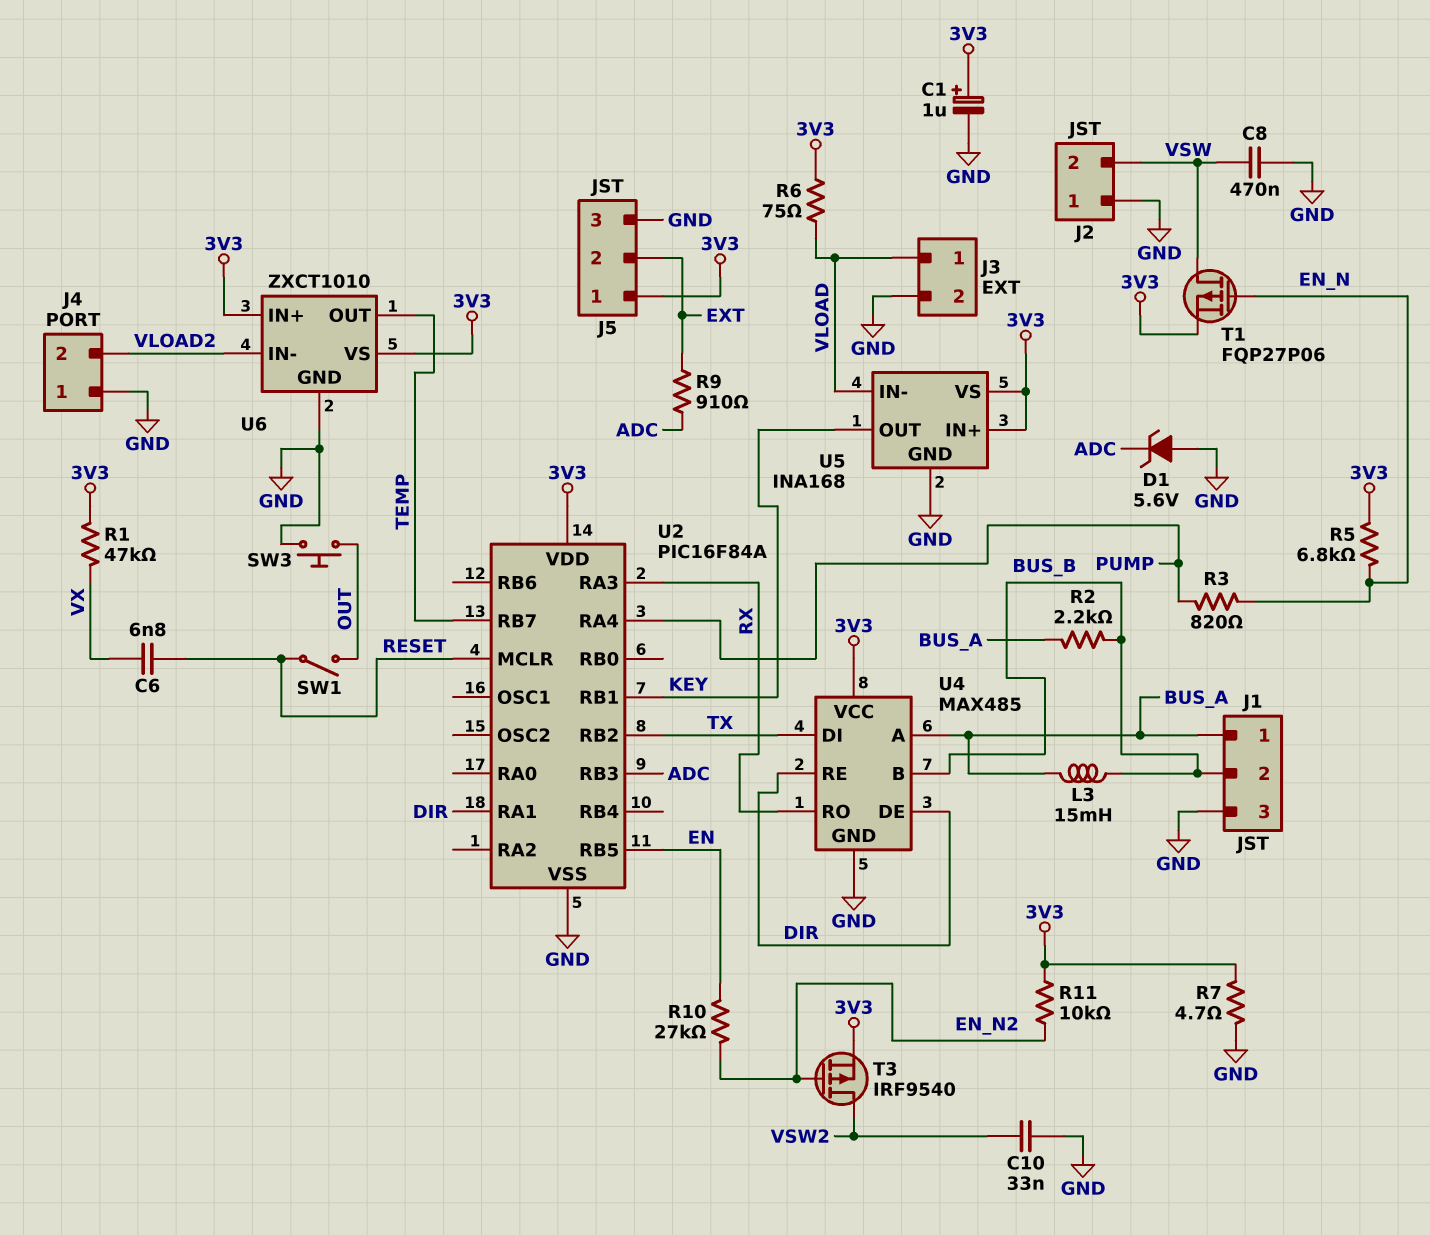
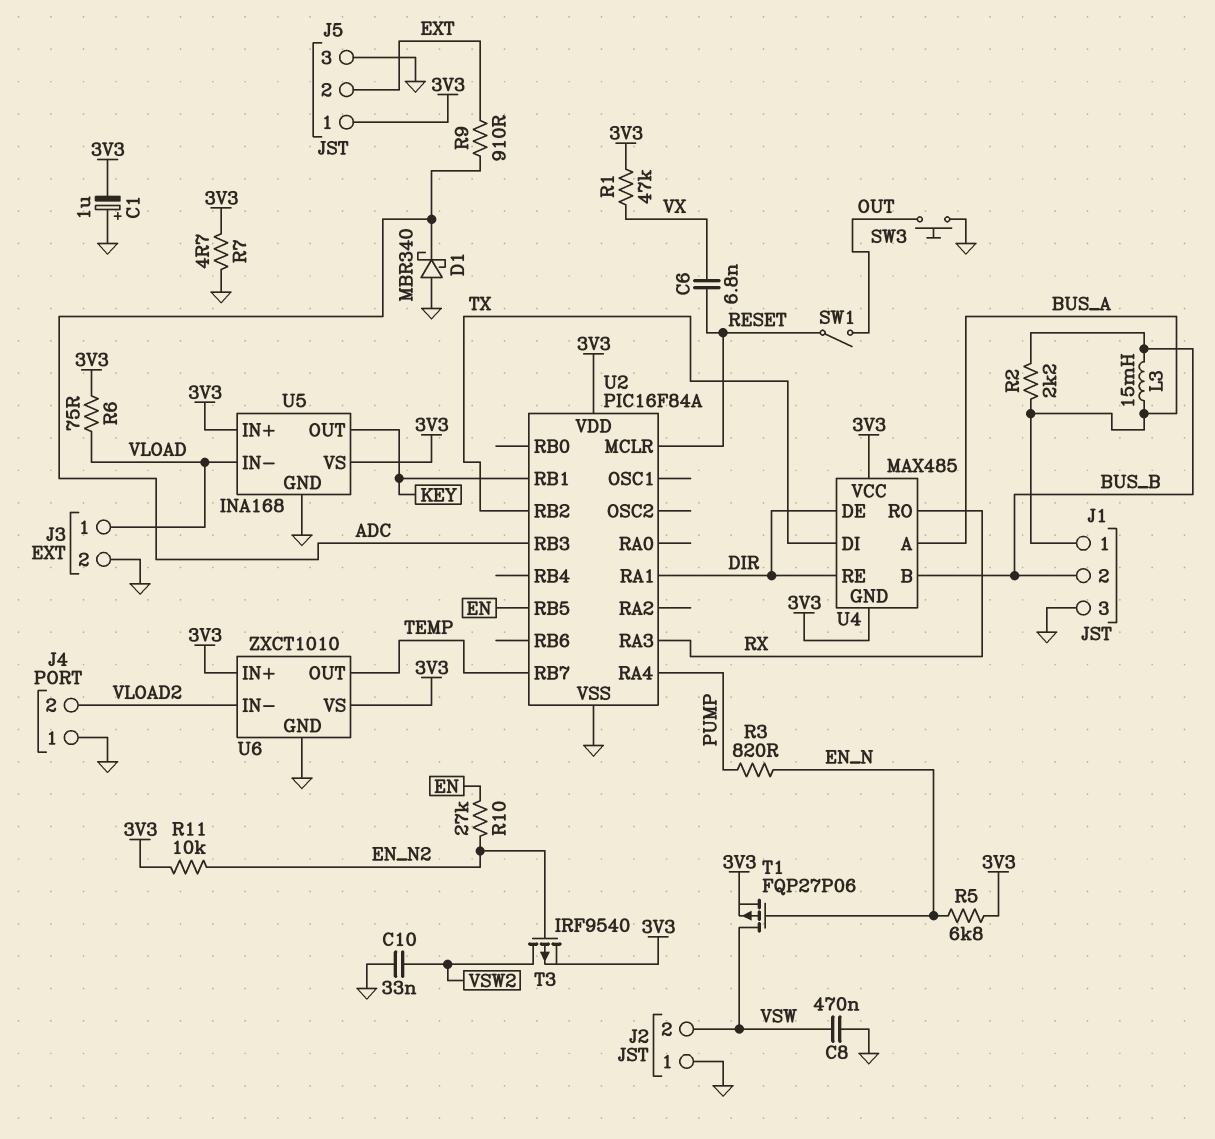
C1: 1uF (plus 3V3, minus GND) -> 1uF (plus GND, minus 3V3)
D1: zener 5.6V (A GND, K ADC) -> schottky MBR340 (A GND, K ADC)
U4 pin GND: GND -> 3V3

